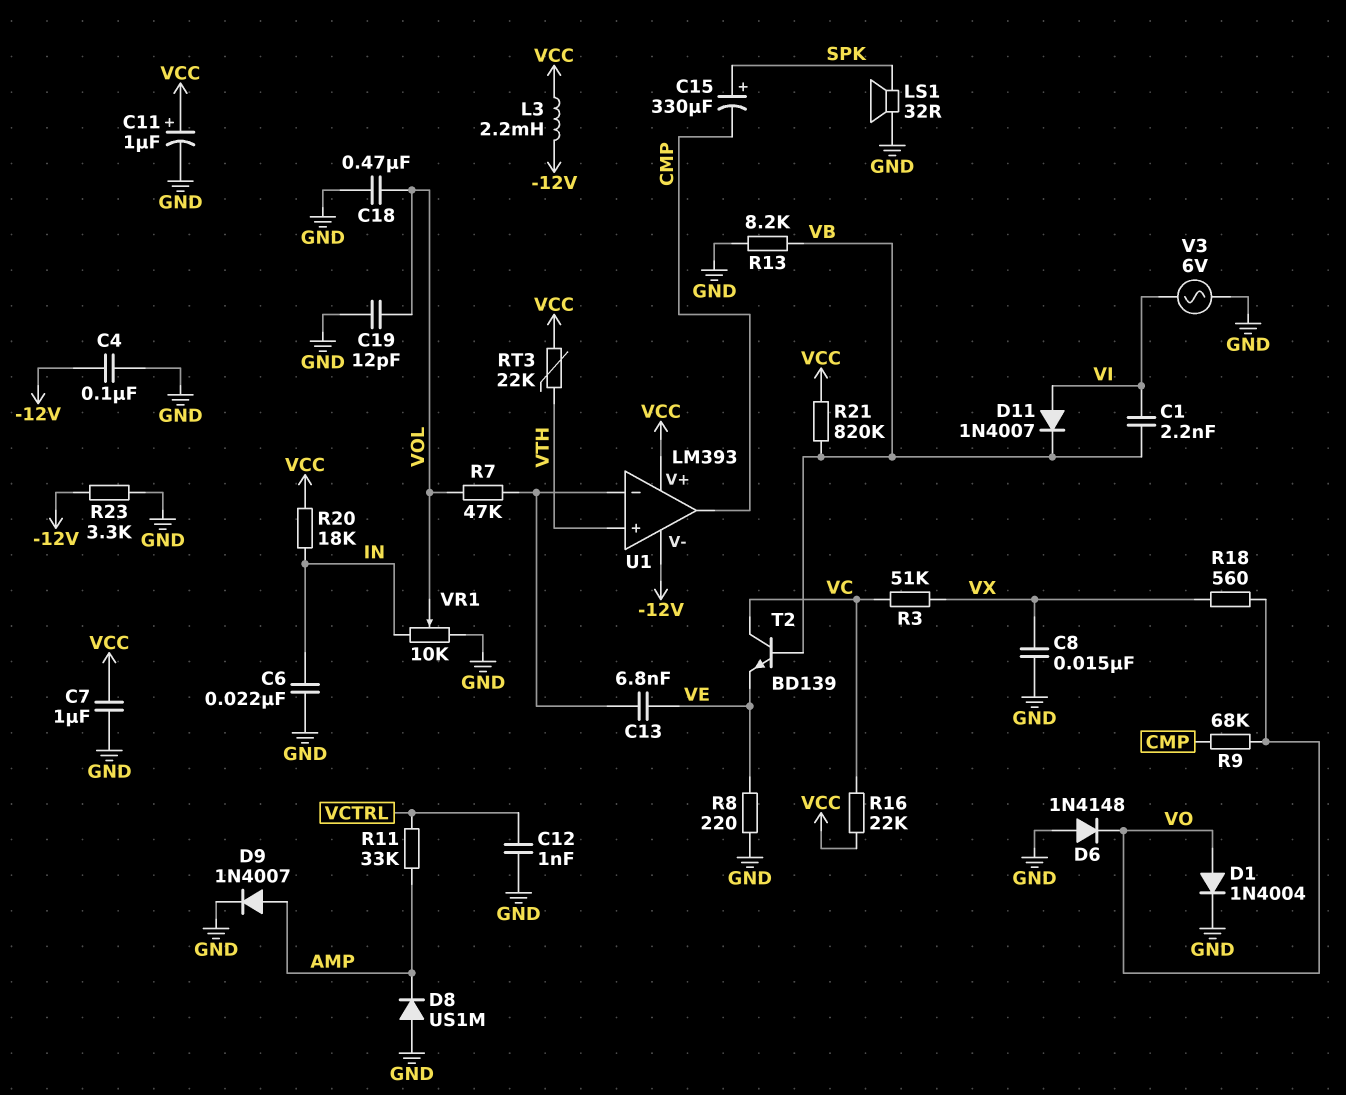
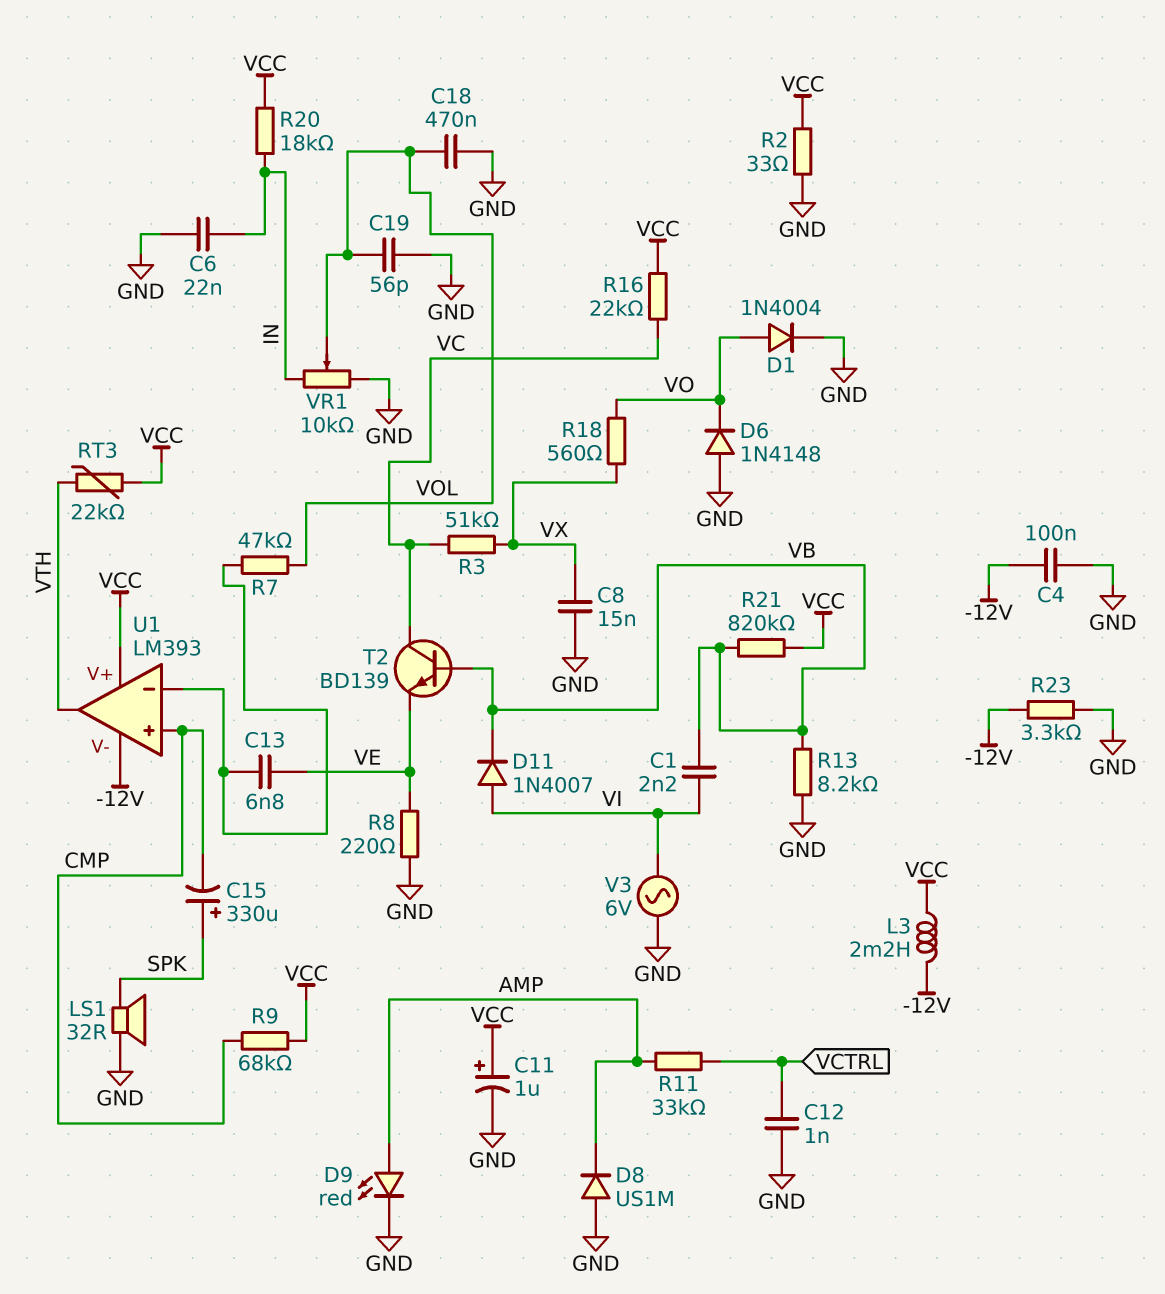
C7: 1uF (GND, VCC) -> none
C19: 12pF (GND, VOL) -> 56pF (GND, VOL)
D9: diode 1N4007 (A AMP, K GND) -> LED red (A AMP, K GND)
R2: none -> 33 (GND, VCC)
R9: 68k (CMP, VO) -> 68k (CMP, VCC)
U1 pin in+: VTH -> CMP
U1 pin out: CMP -> VTH

